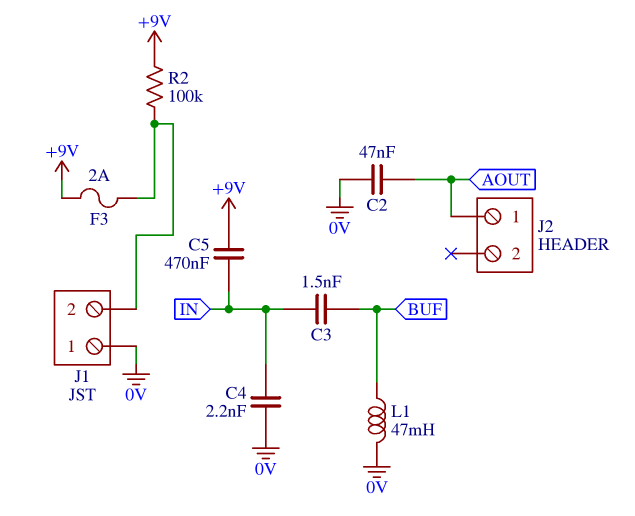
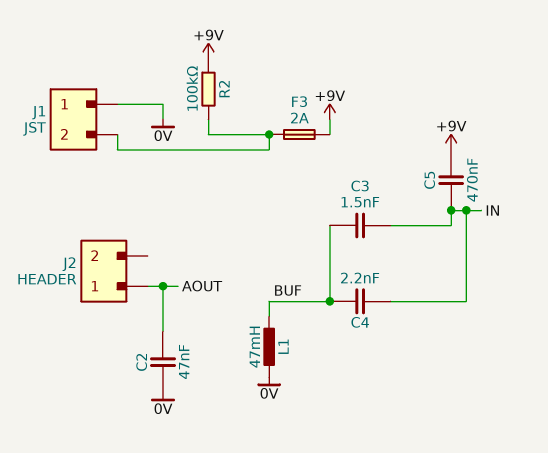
C4: 2.2nF (0V, IN) -> 2.2nF (BUF, IN)

